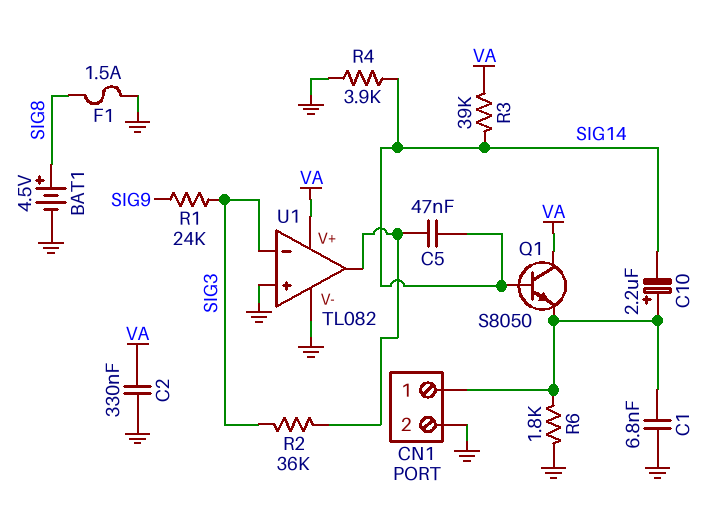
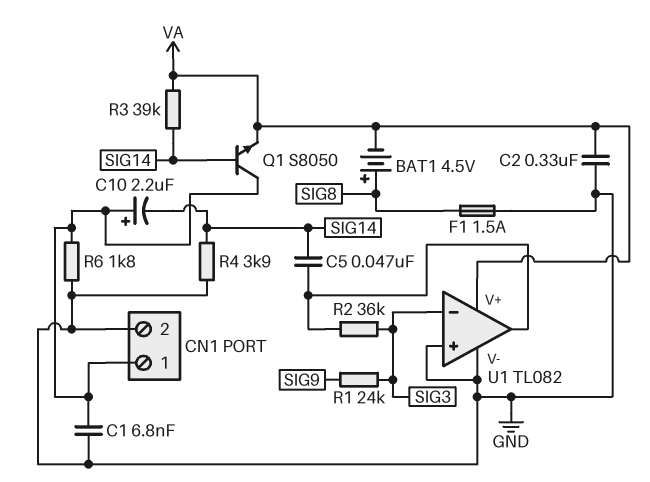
BAT1: 4.5V (plus SIG8, minus GND) -> 4.5V (plus SIG8, minus VA)
Q1: NPN S8050 (B SIG14, C VA, E CN1/1) -> NPN S8050 (B SIG14, C CN1/1, E VA)

